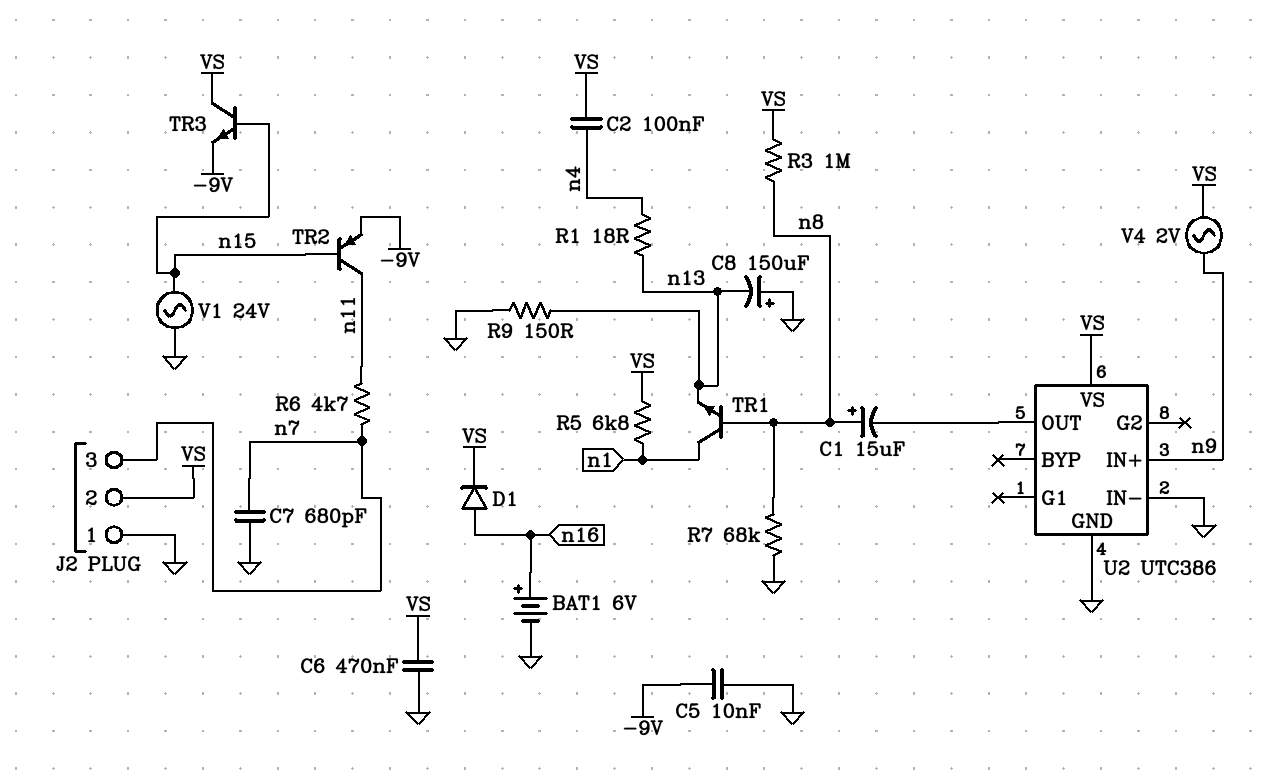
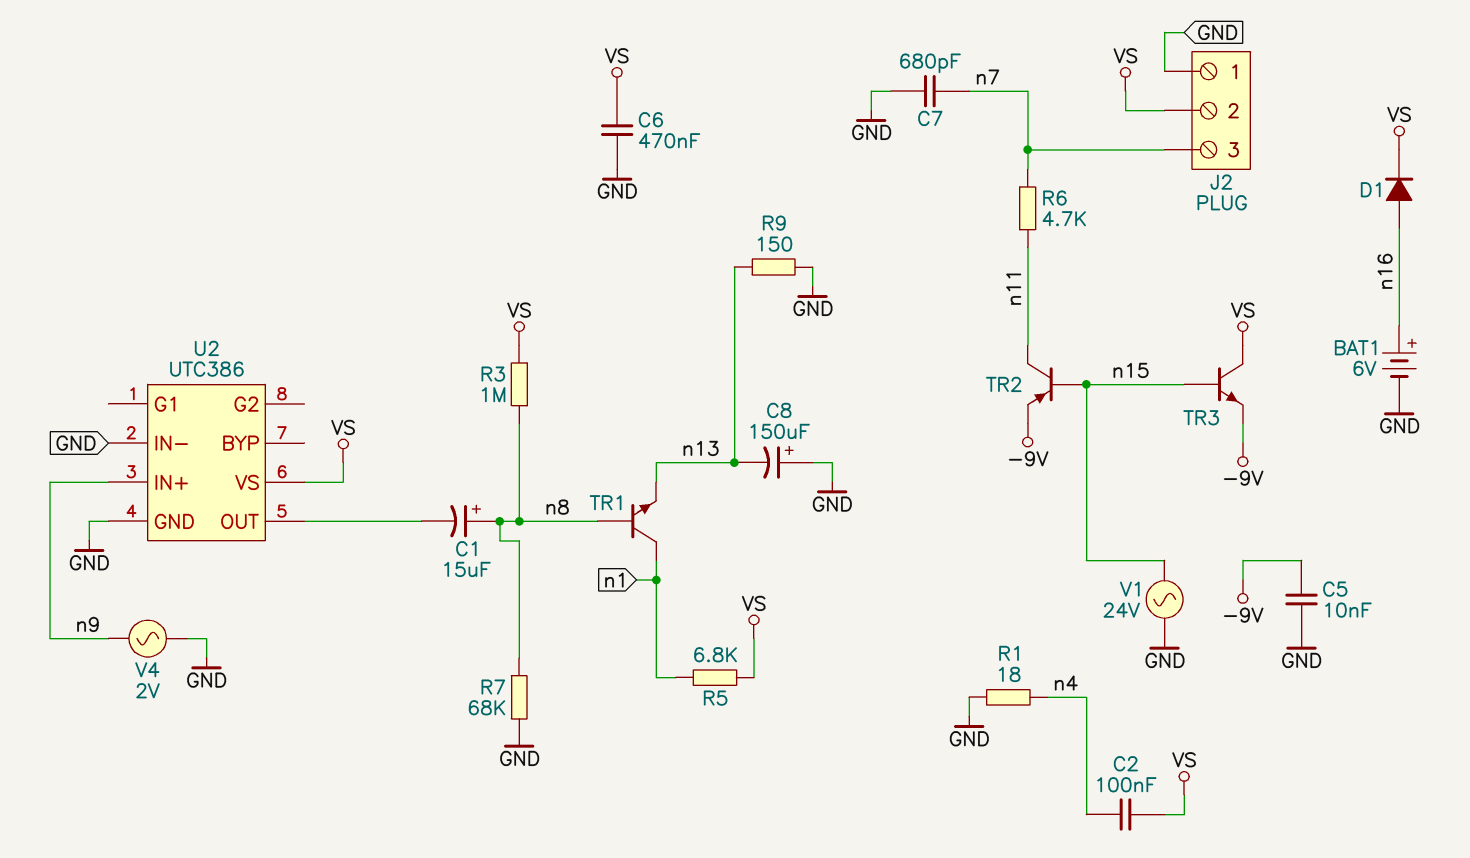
R1: 18 (n4, n13) -> 18 (GND, n4)
V4: AC 2V (VS, n9) -> AC 2V (GND, n9)

